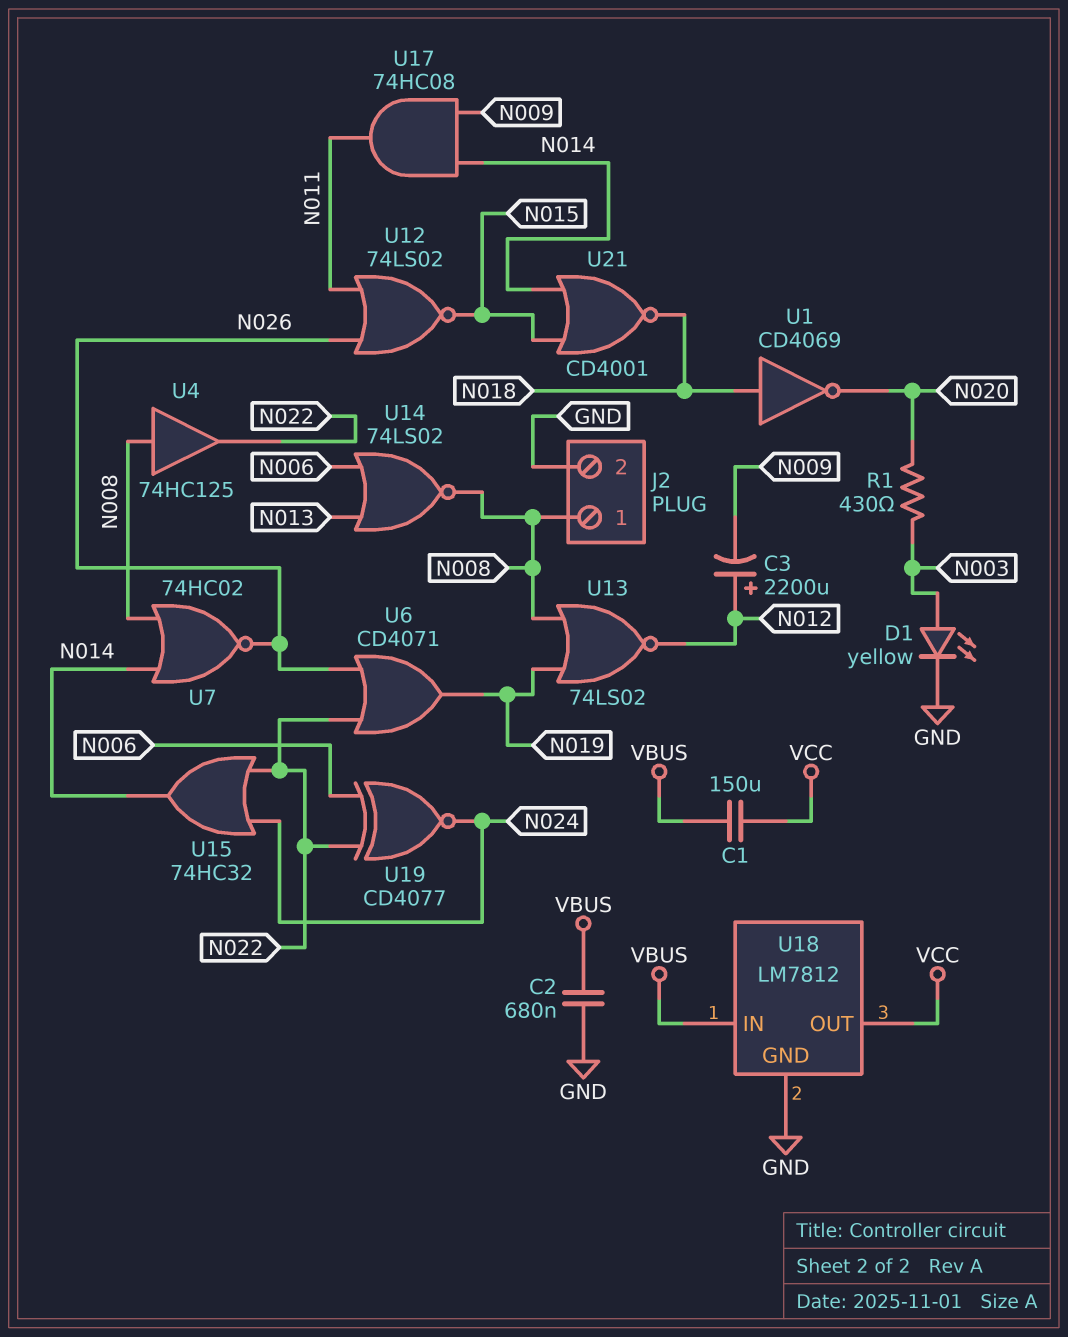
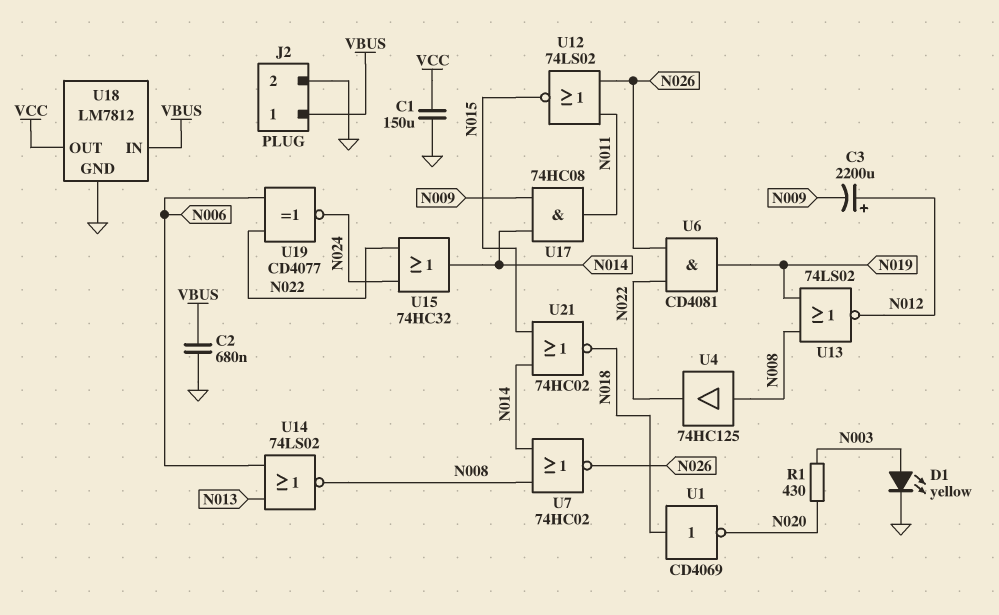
C1: 150uF (VBUS, VCC) -> 150uF (GND, VCC)
J2 pin 1: N008 -> VBUS
U6: OR CD4071 (in N022, in N026, out N019) -> AND CD4081 (in N022, in N026, out N019)
U21: NOR CD4001 (in N014, in N015, out N018) -> NOR 74HC02 (in N014, in N015, out N018)

